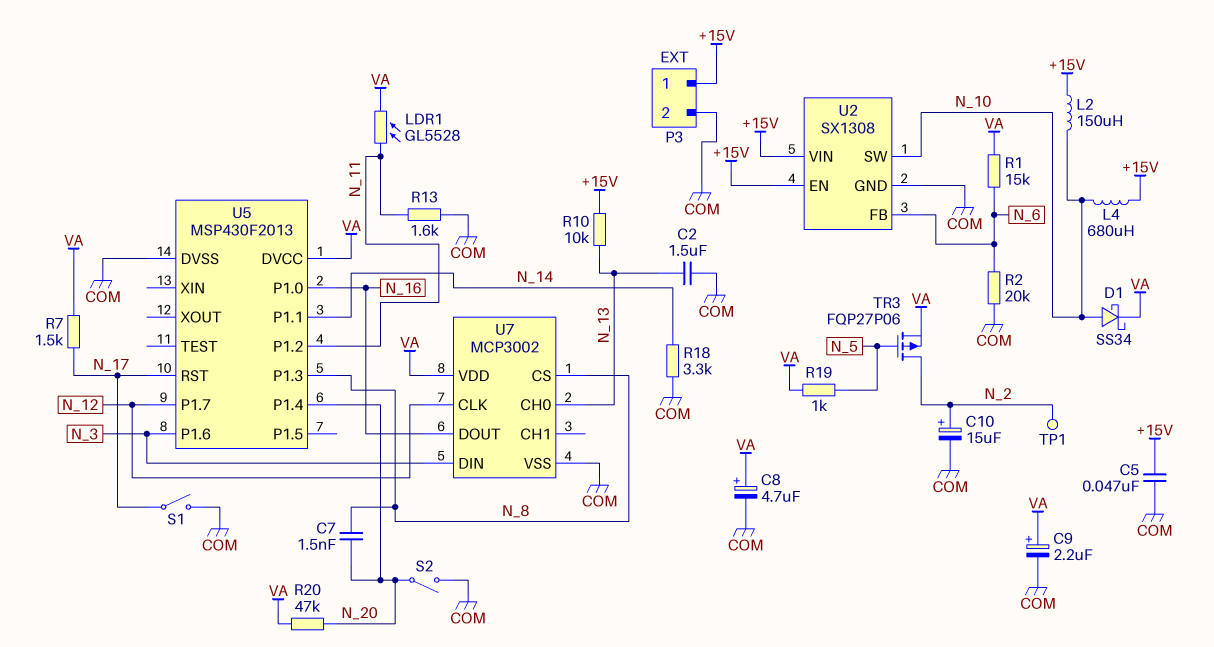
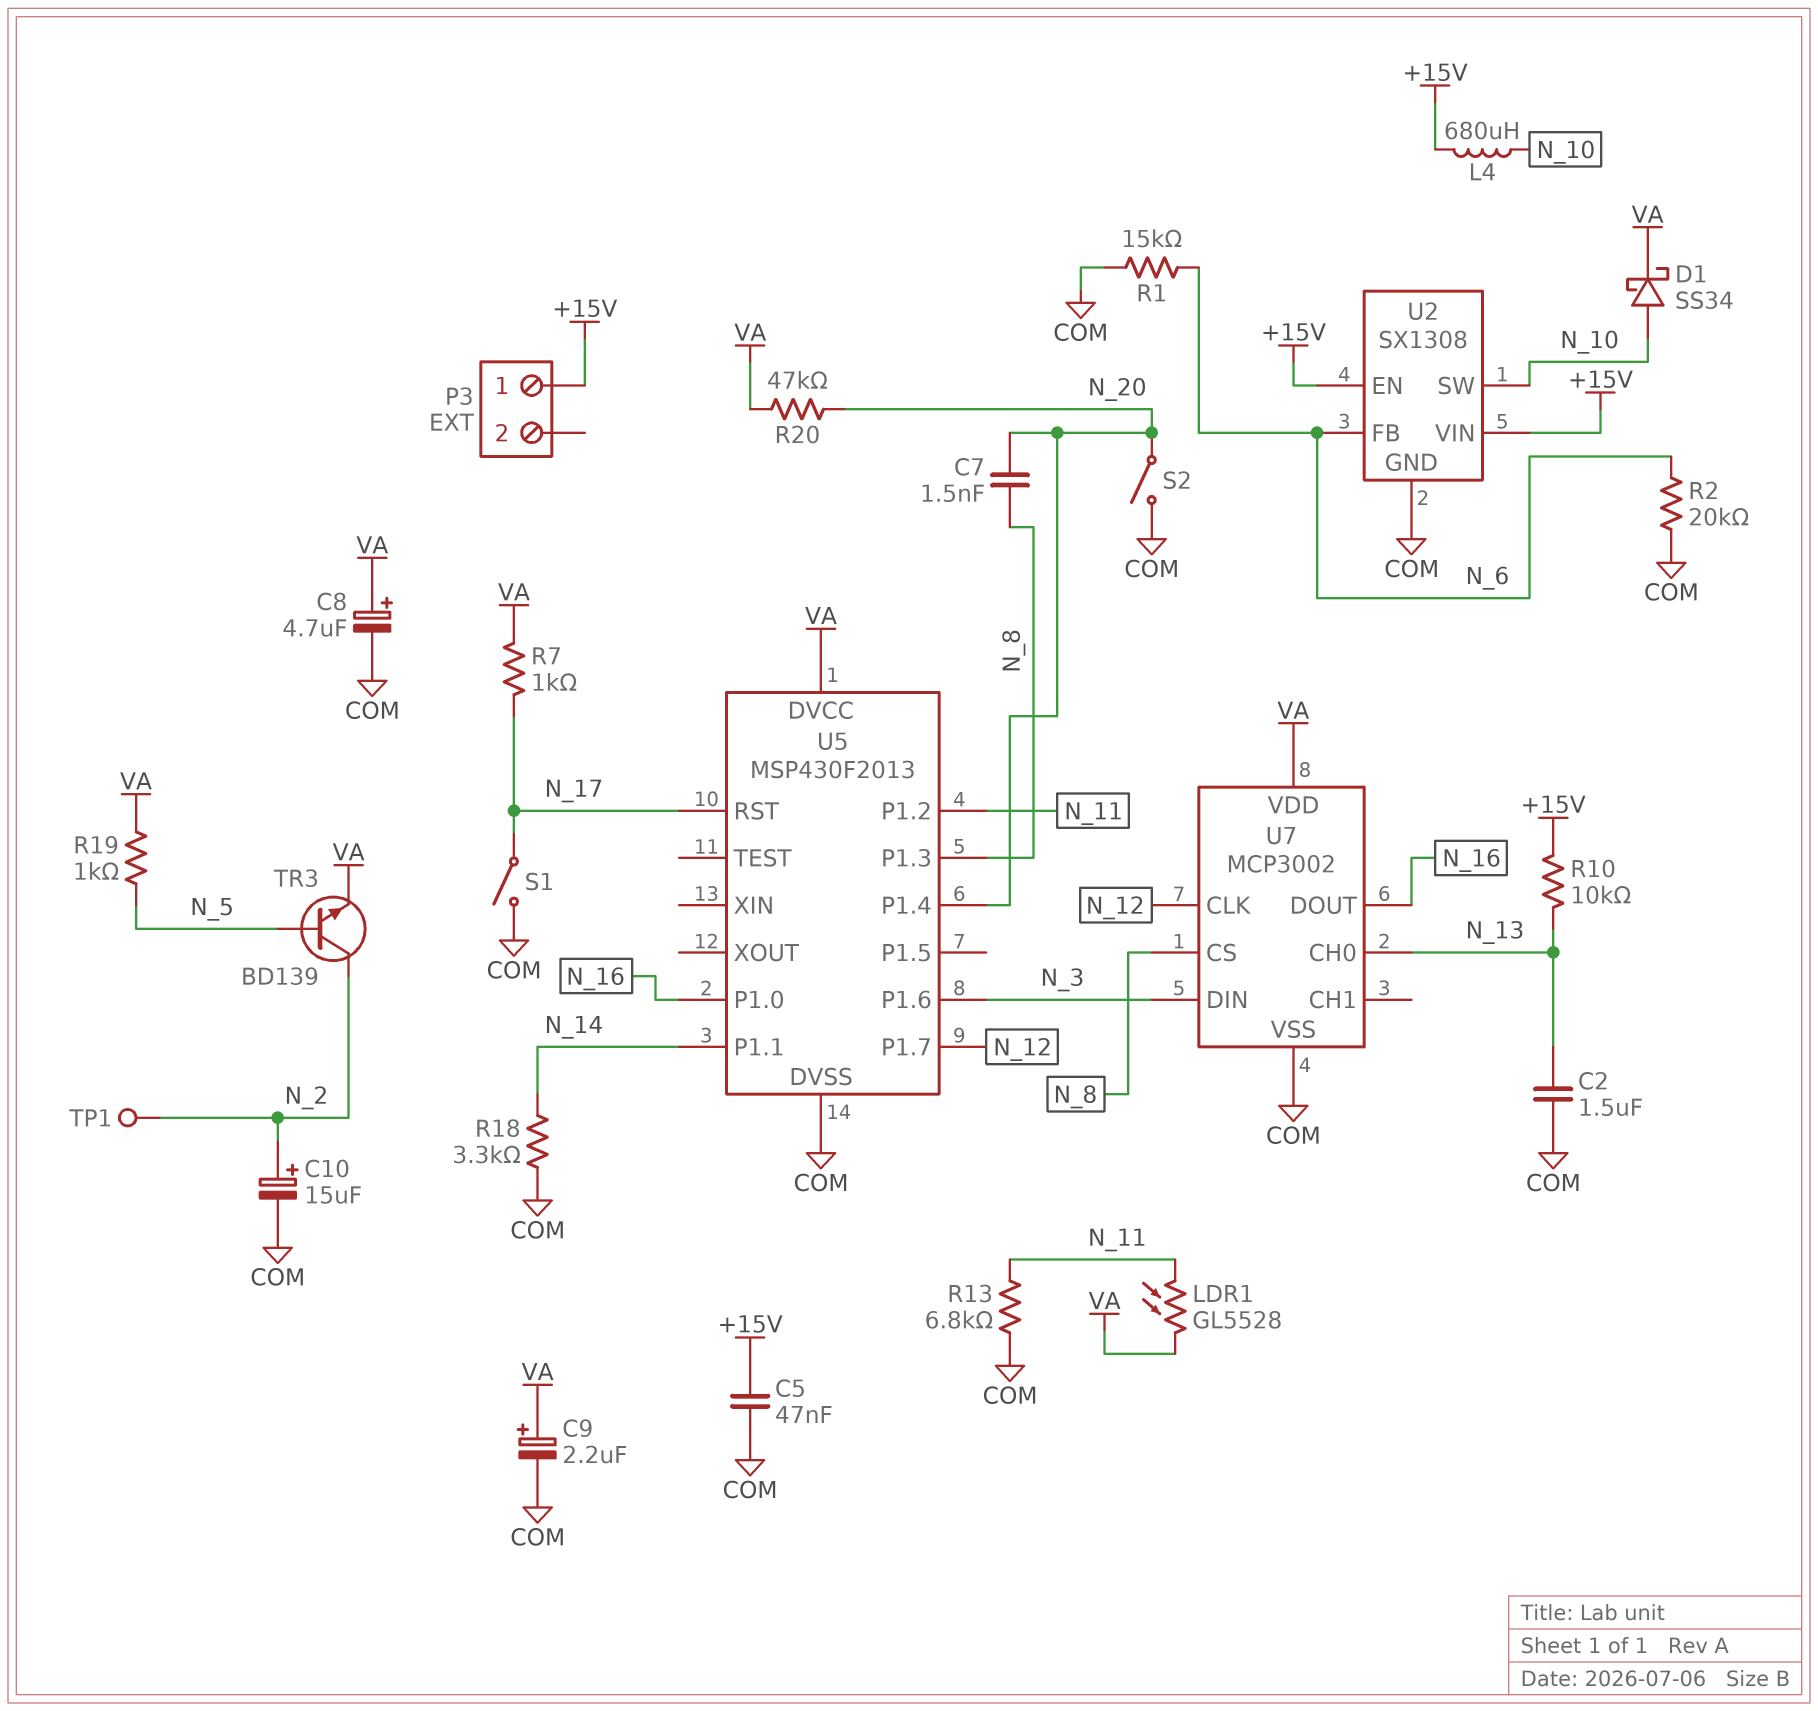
L2: 150uH (+15V, N_10) -> none
P3 pin 2: COM -> none
R1: 15k (N_6, VA) -> 15k (COM, N_6)
R7: 1.5k (N_17, VA) -> 1k (N_17, VA)
R13: 1.6k (COM, N_11) -> 6.8k (COM, N_11)
TR3: PMOS FQP27P06 (G N_5, D N_2, S VA) -> NPN BD139 (B N_5, C N_2, E VA)

